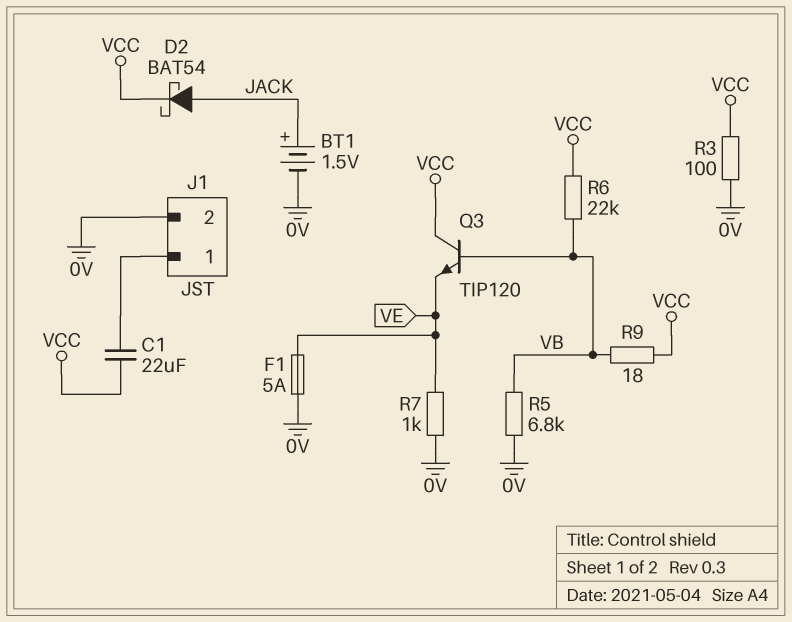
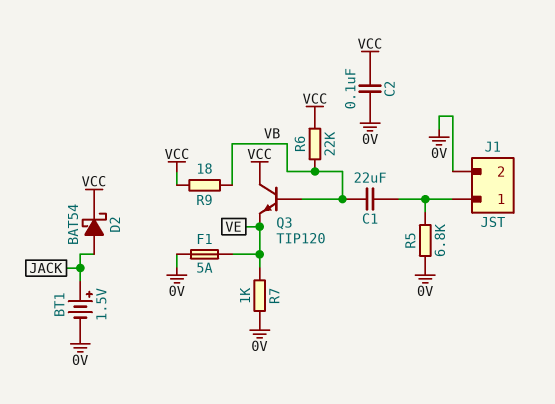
C1: 22uF (J1/1, VCC) -> 22uF (J1/1, VB)
C2: none -> 100nF (0V, VCC)
R3: 100 (0V, VCC) -> none
R5: 6.8k (0V, VB) -> 6.8k (0V, J1/1)

